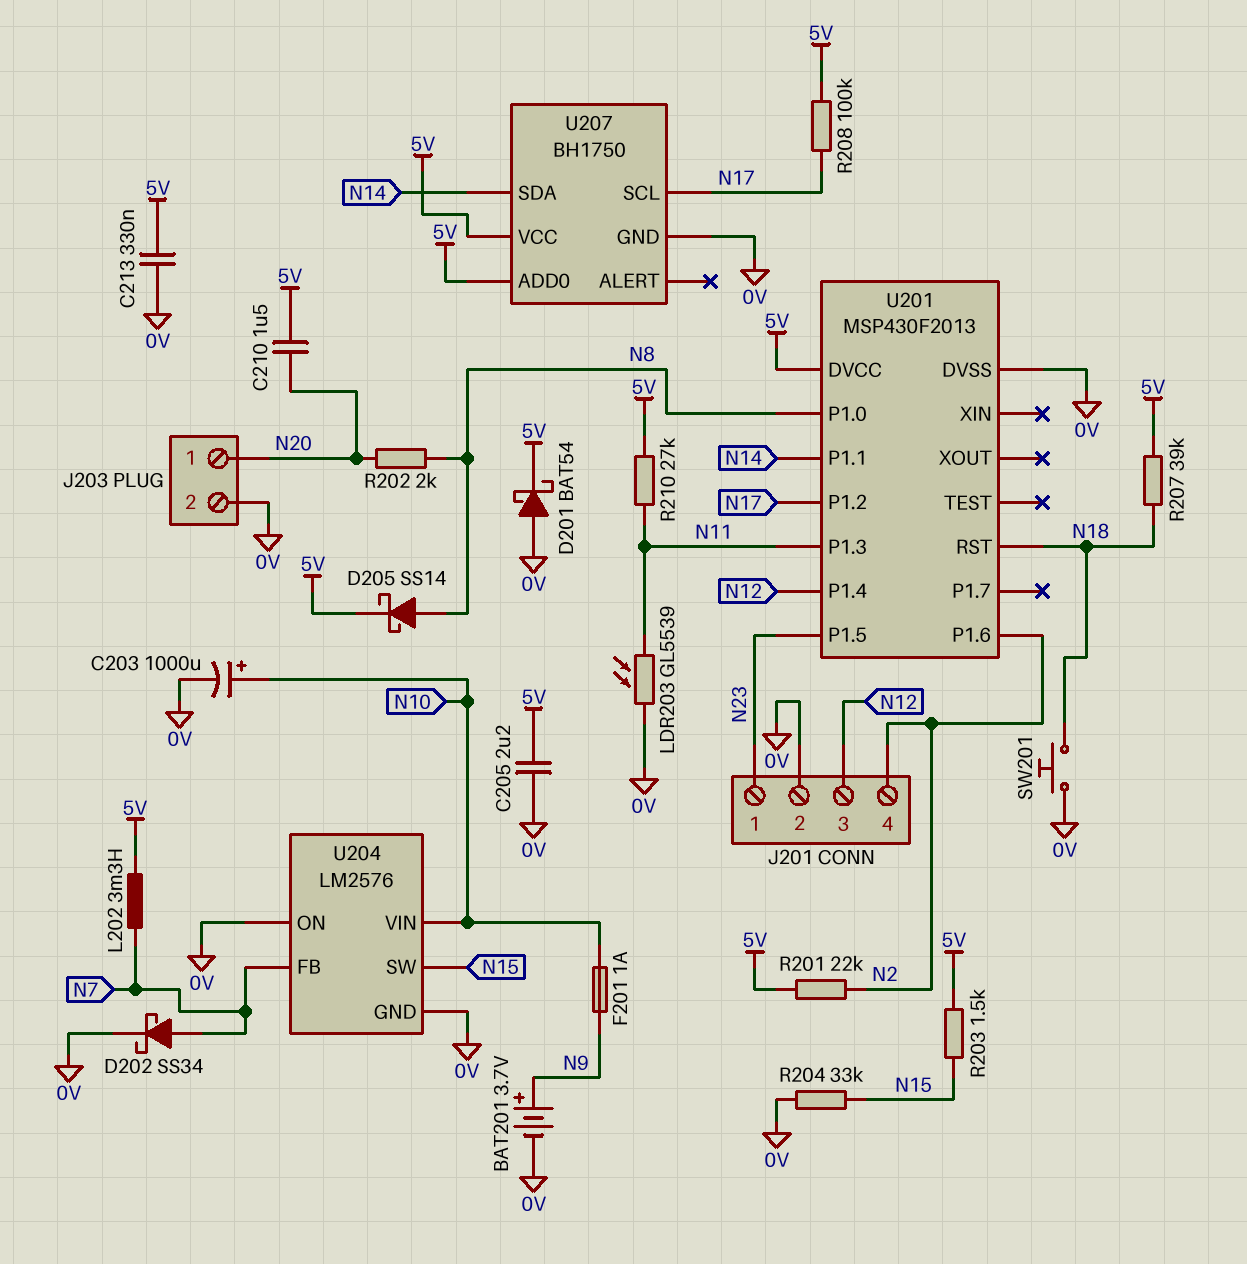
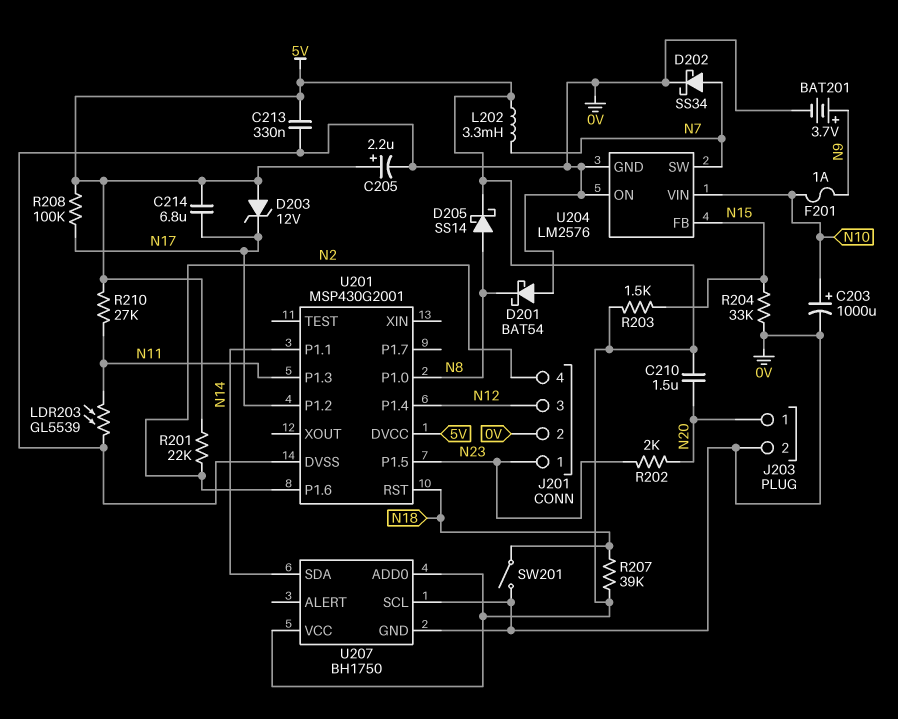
C205: 2.2uF (0V, 5V) -> 2.2uF (plus 5V, minus 0V)
C214: none -> 6.8uF (5V, N17)
D201: schottky BAT54 (A 0V, K 5V) -> schottky BAT54 (A 0V, K N8)
D203: none -> zener 12V (A 5V, K N17)
R202: 2k (N8, N20) -> 2k (N20, N23)
SW201: button (0V, N18) -> switch (0V, N18)
U201: MSP430F2013 -> MSP430G2001
U204 pin FB: N7 -> N15
U204 pin SW: N15 -> N7
U207 pin SCL: N17 -> 0V

